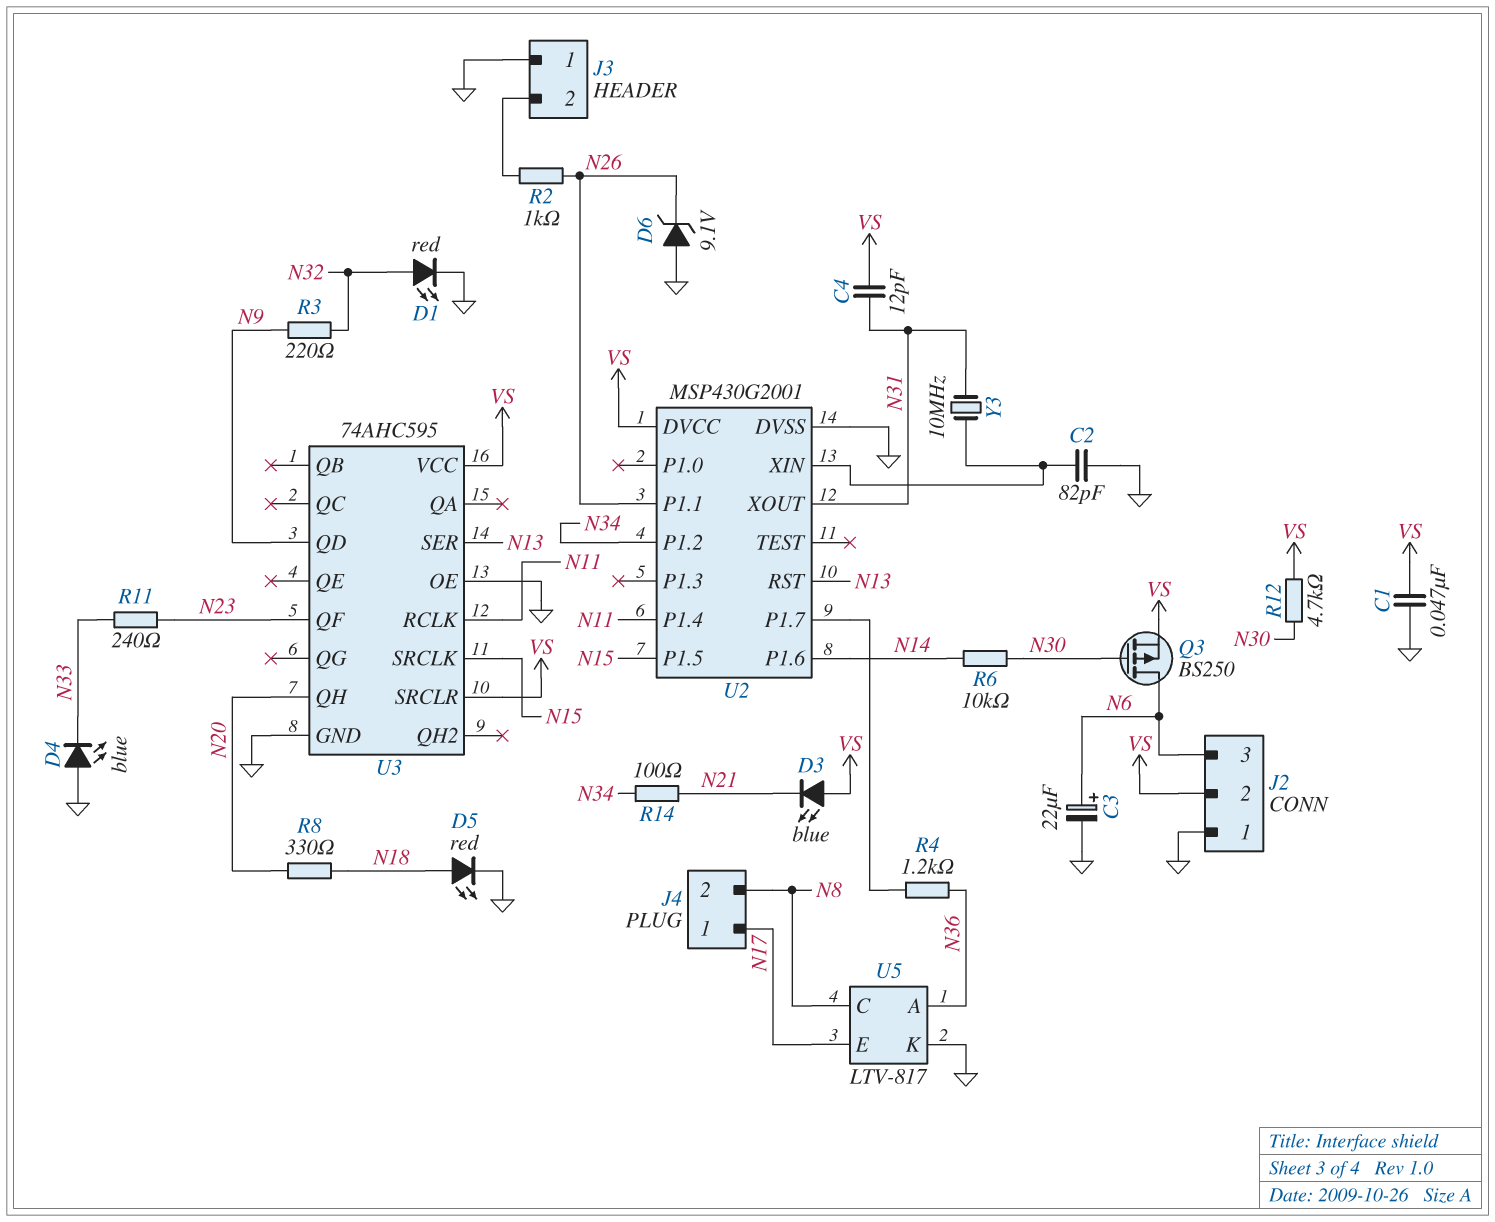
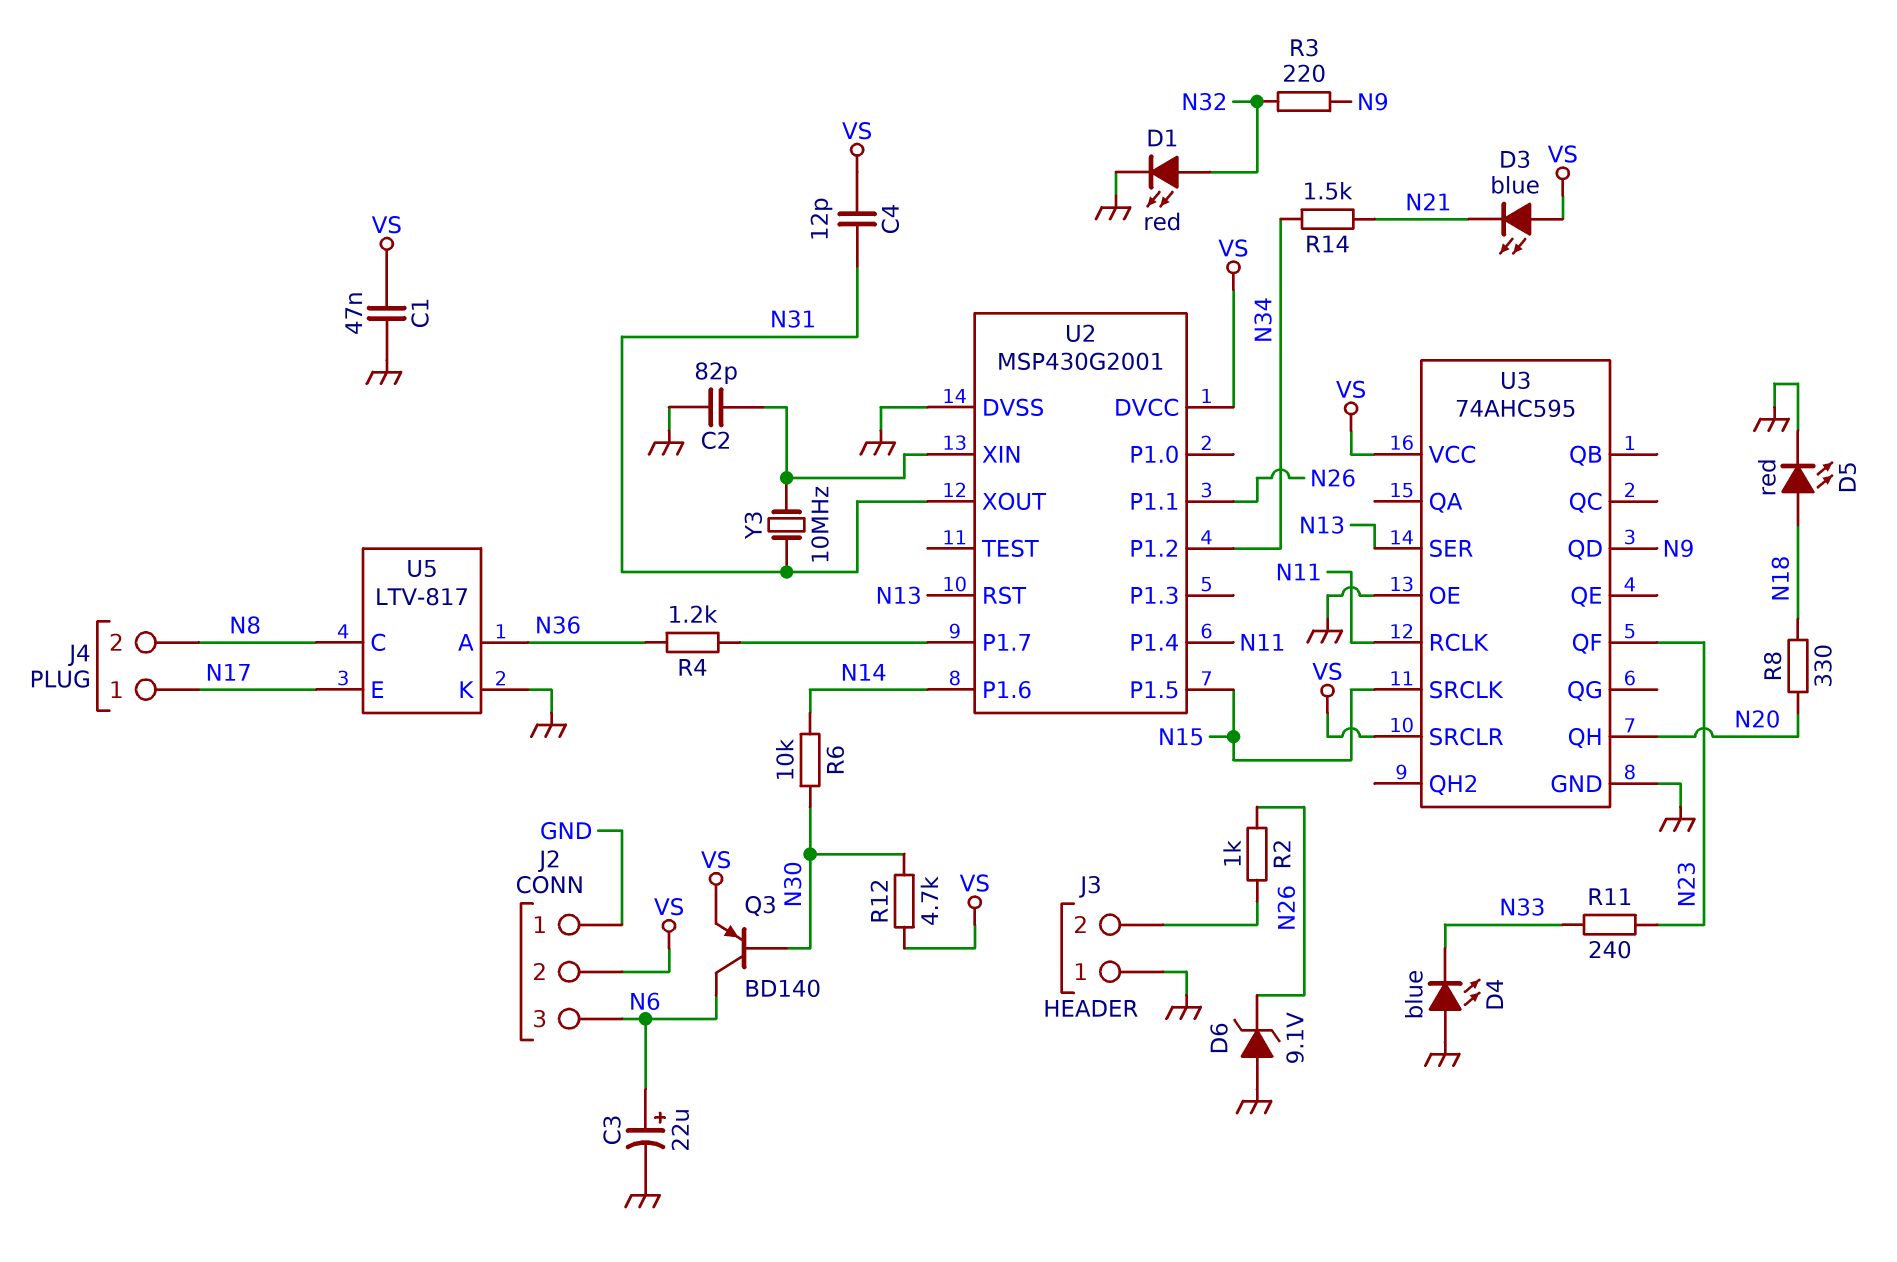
Q3: PMOS BS250 (G N30, D N6, S VS) -> PNP BD140 (B N30, C N6, E VS)
R14: 100 (N21, N34) -> 1.5k (N21, N34)

